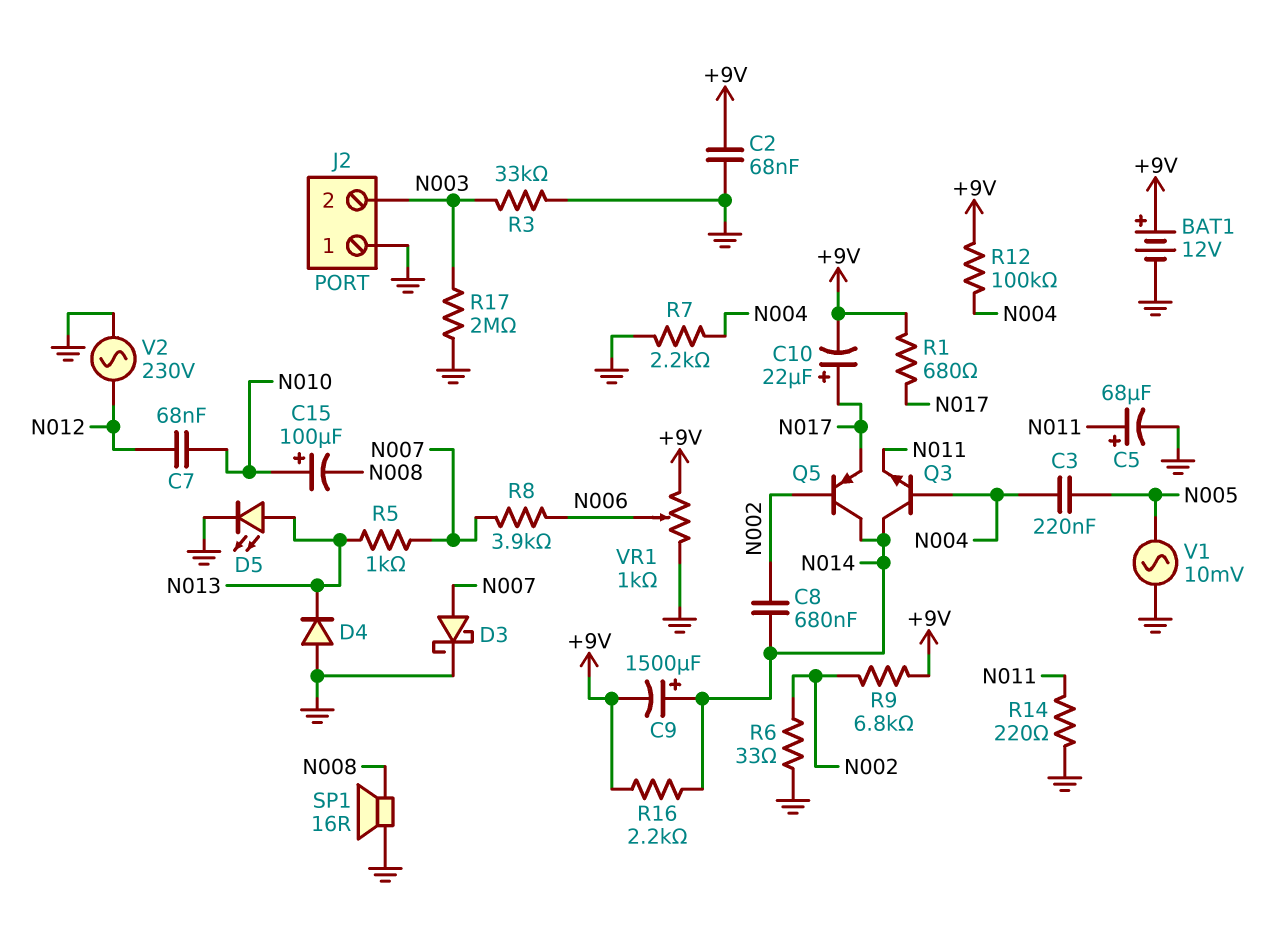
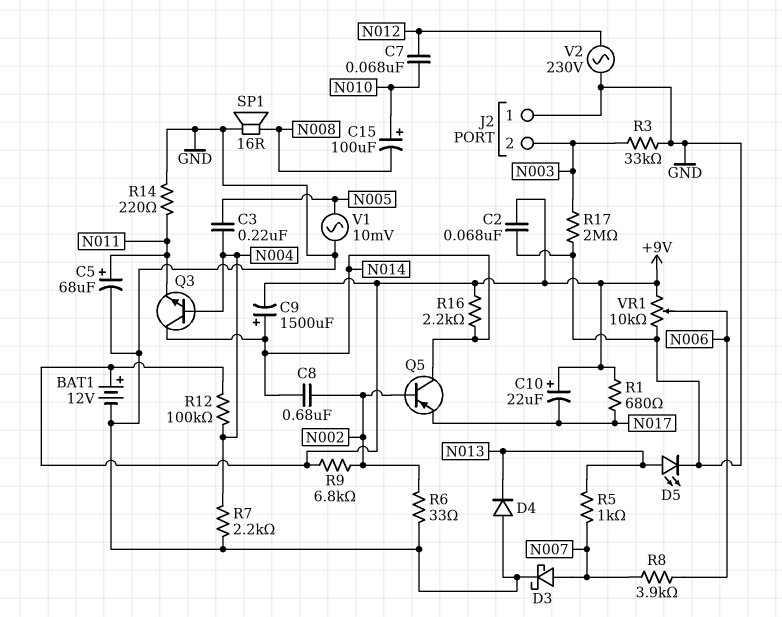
C10: 22uF (plus N017, minus +9V) -> 22uF (plus +9V, minus N017)
VR1: 1k (+9V, GND, wiper N006) -> 10k (+9V, GND, wiper N006)

